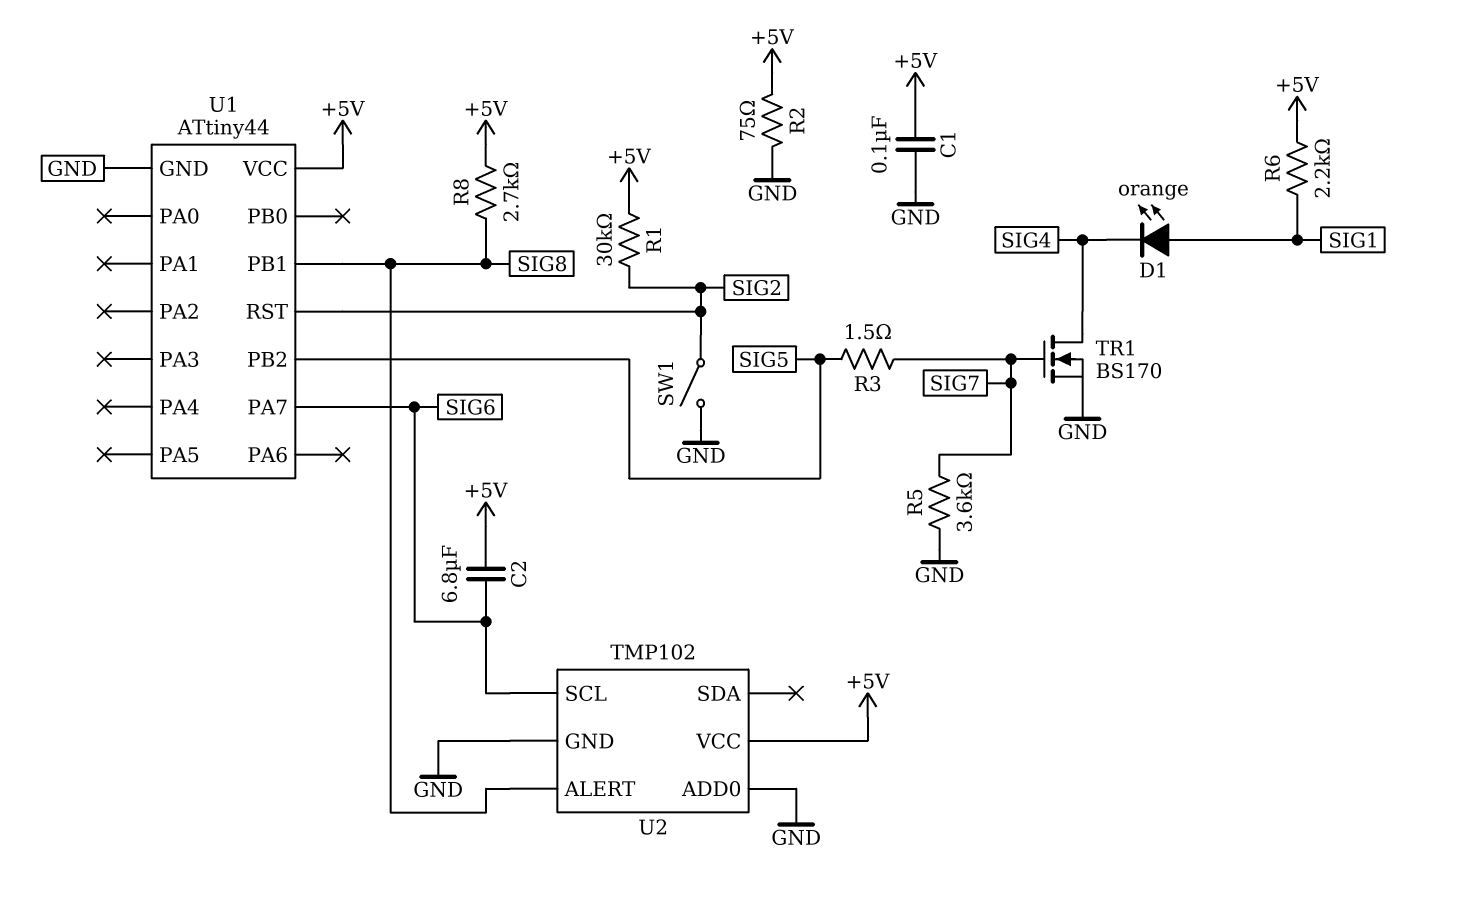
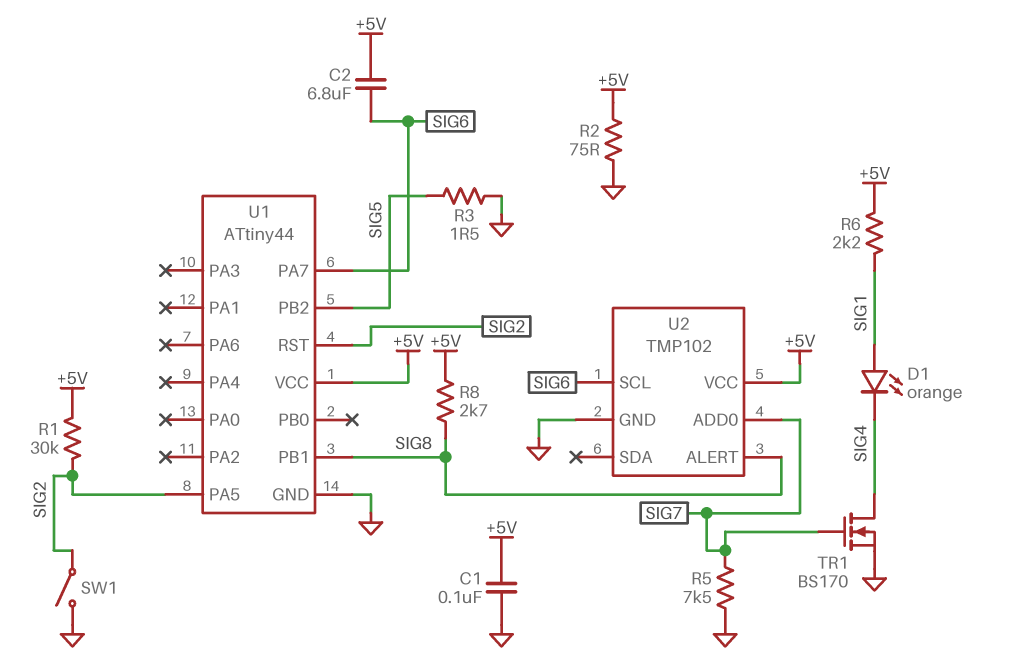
R3: 1.5 (SIG5, SIG7) -> 1.5 (GND, SIG5)
R5: 3.6k (GND, SIG7) -> 7.5k (GND, SIG7)
U1 pin PA5: none -> SIG2
U2 pin ADD0: GND -> SIG7

